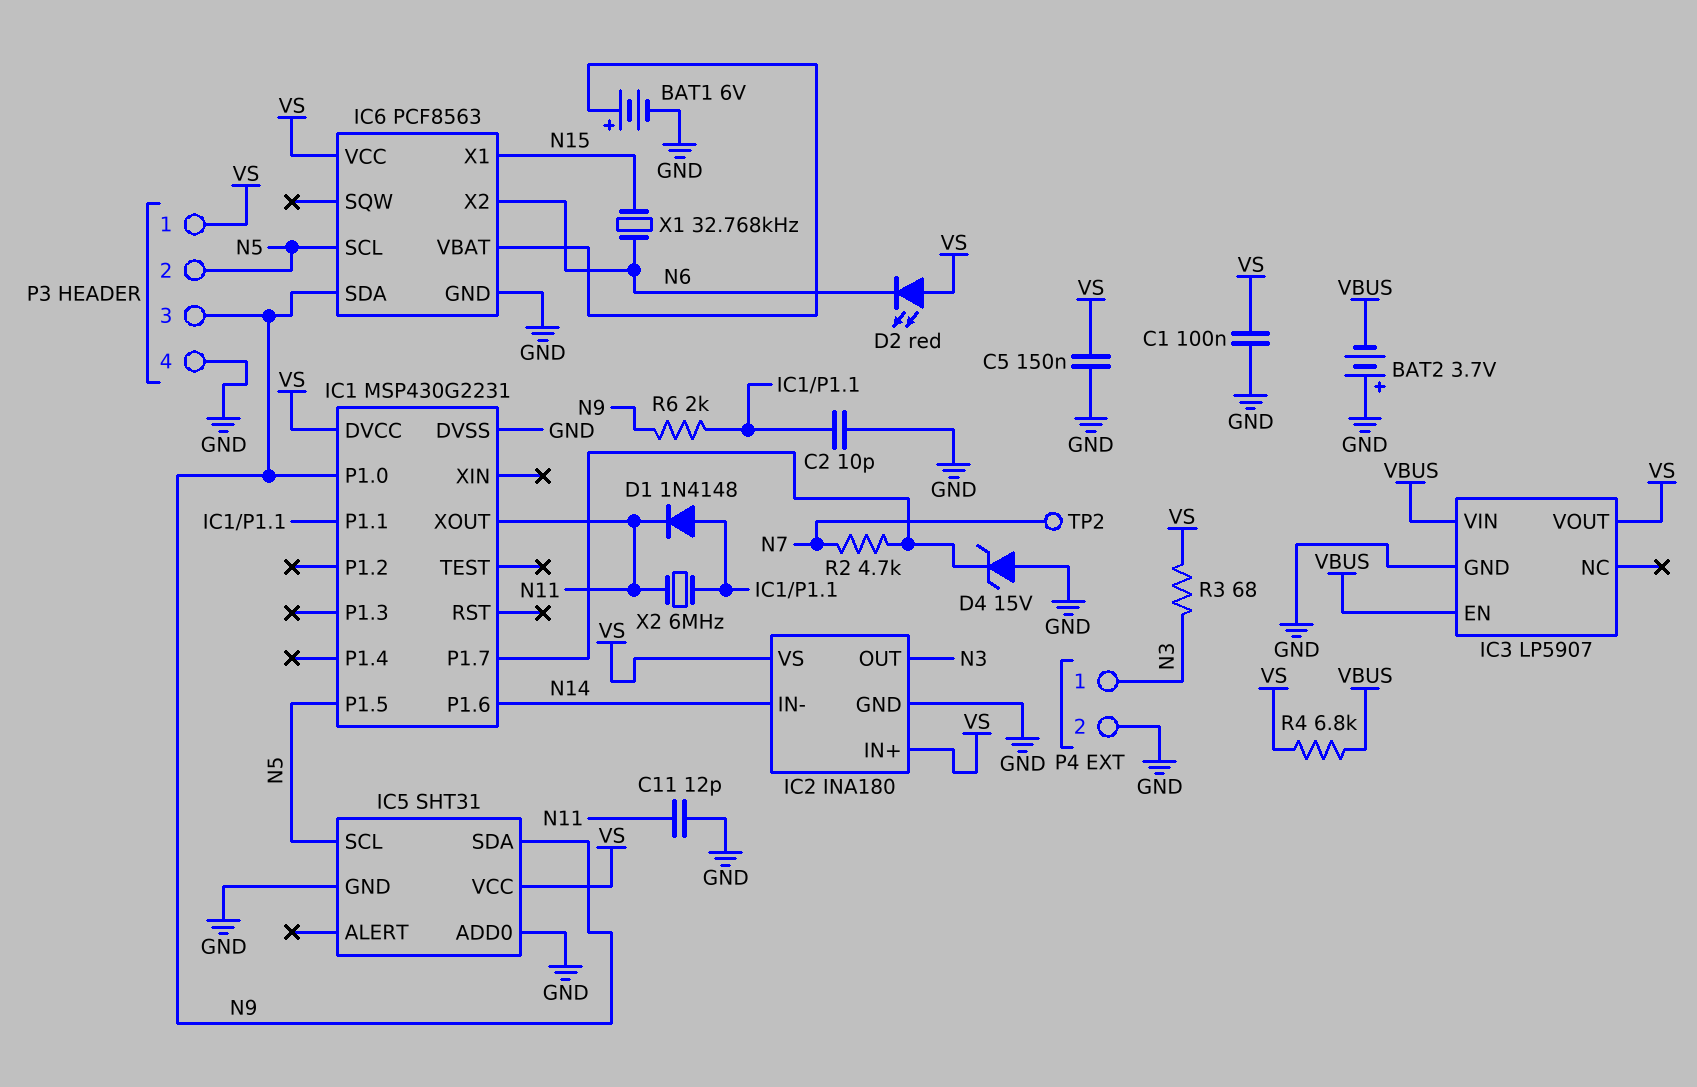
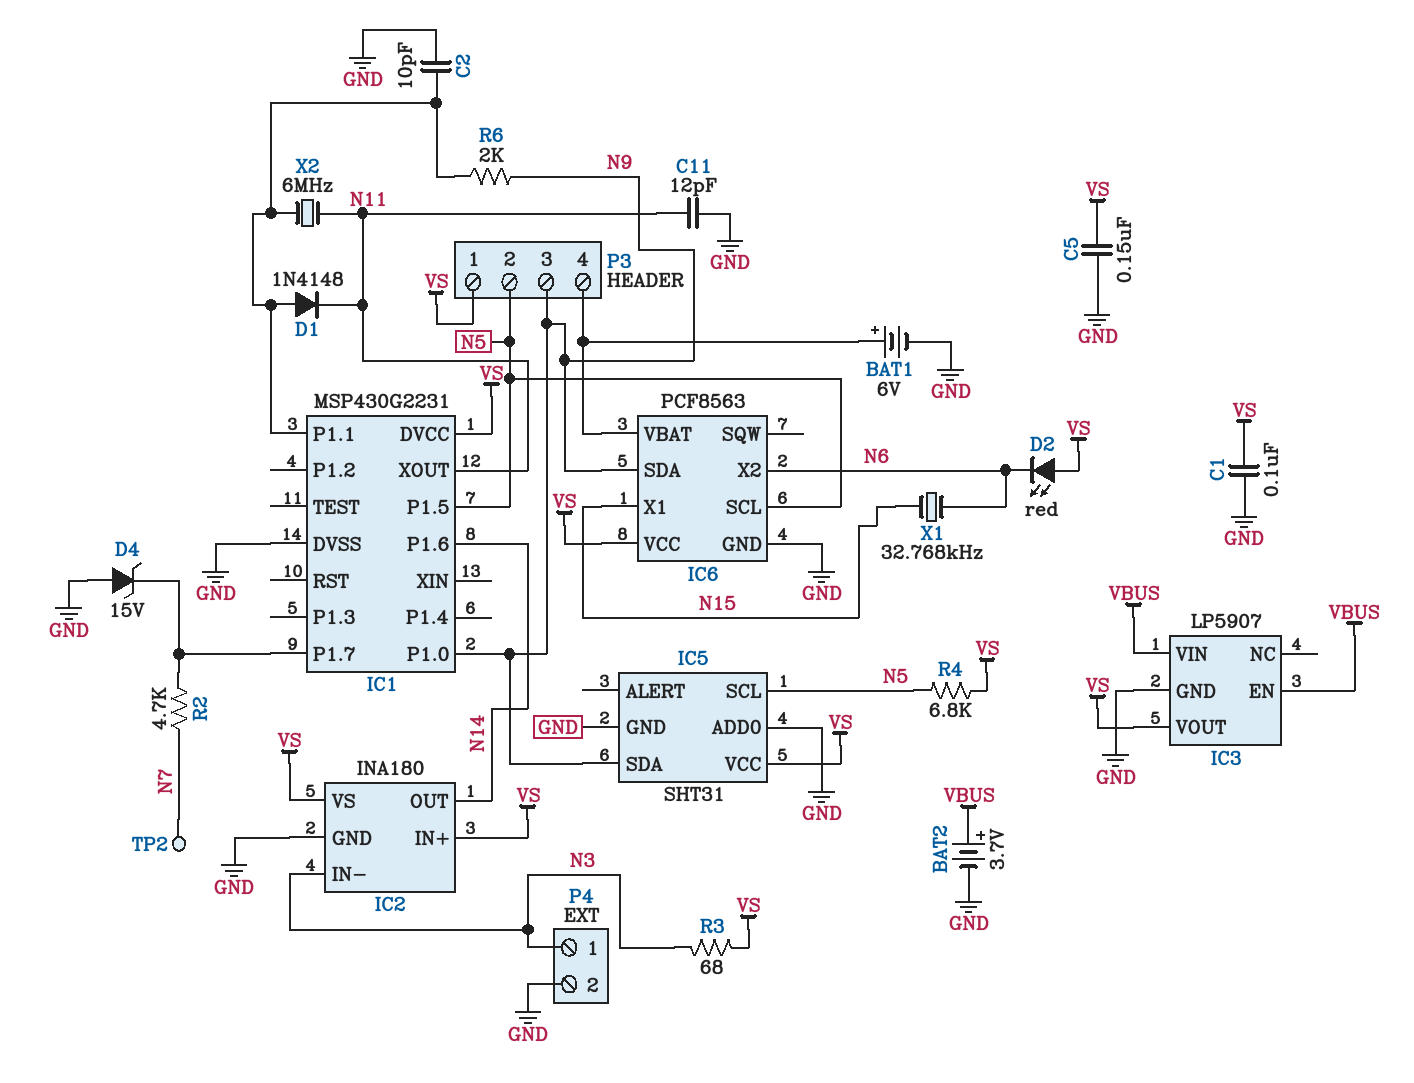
BAT2: 3.7V (plus GND, minus VBUS) -> 3.7V (plus VBUS, minus GND)
IC2 pin IN-: N14 -> N3
IC2 pin OUT: N3 -> N14
P3 pin 4: GND -> IC6/VBAT
R4: 6.8k (VBUS, VS) -> 6.8k (N5, VS)

